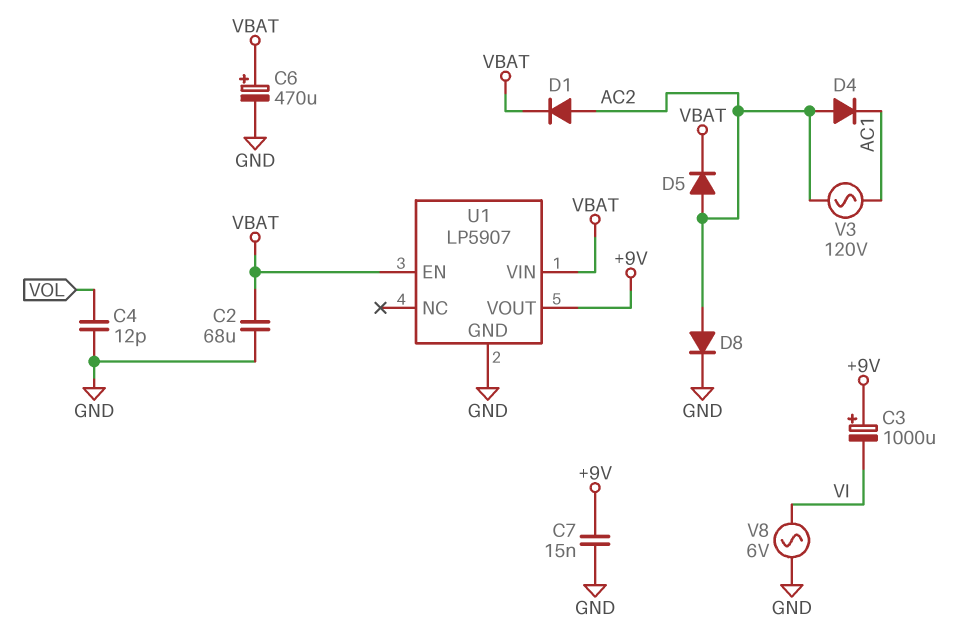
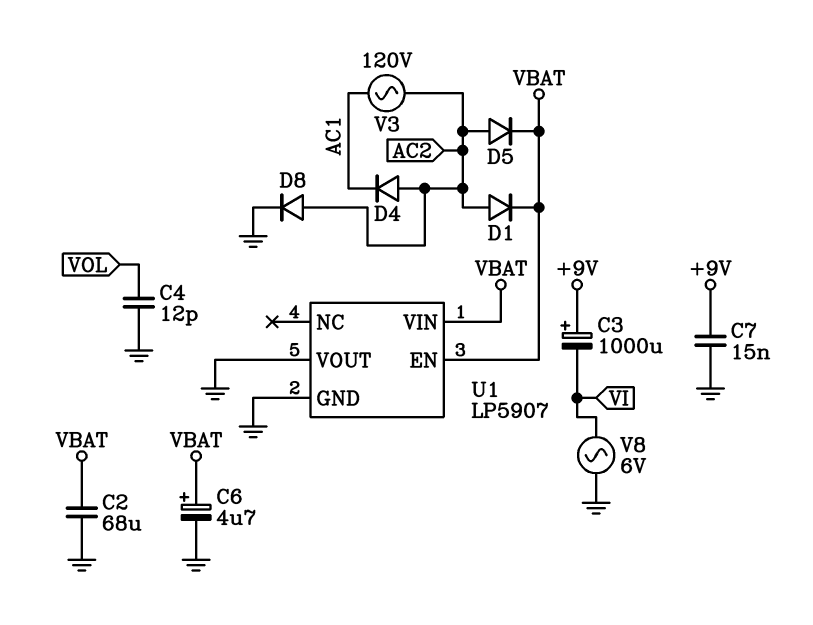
C6: 470uF (plus VBAT, minus GND) -> 4.7uF (plus VBAT, minus GND)
U1 pin VOUT: +9V -> GND

